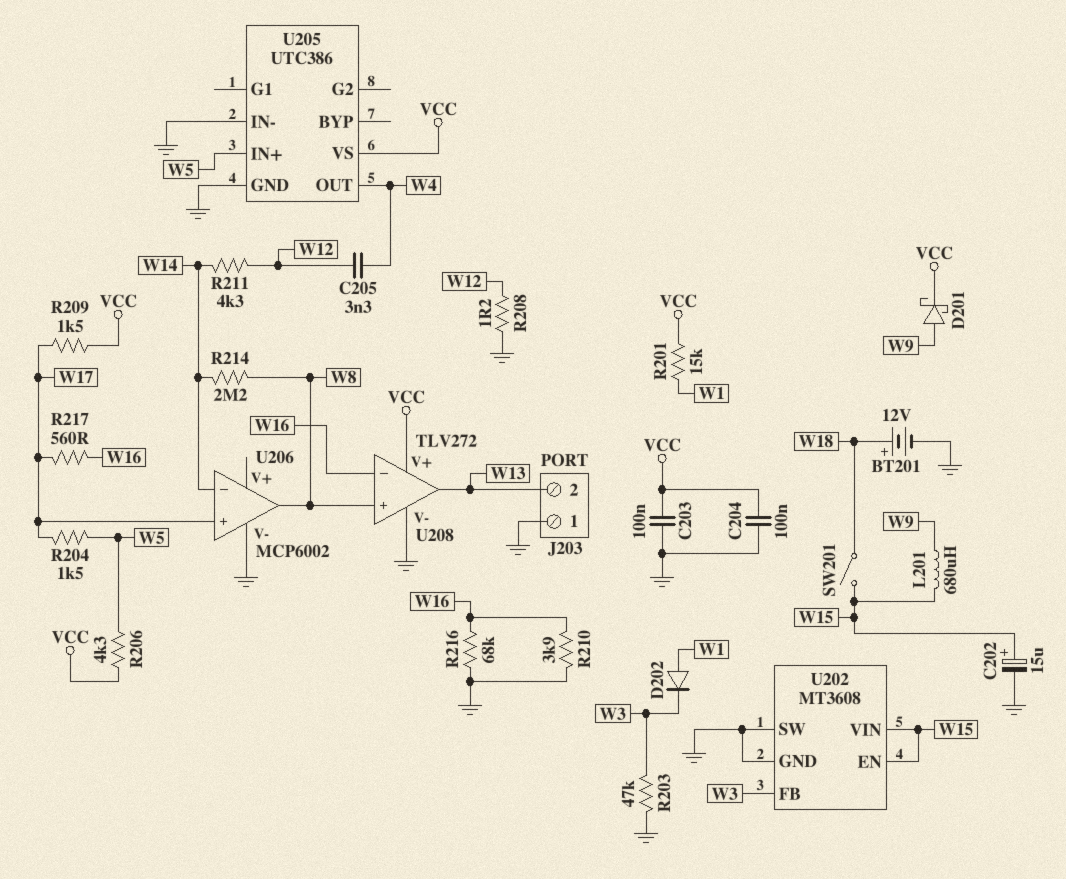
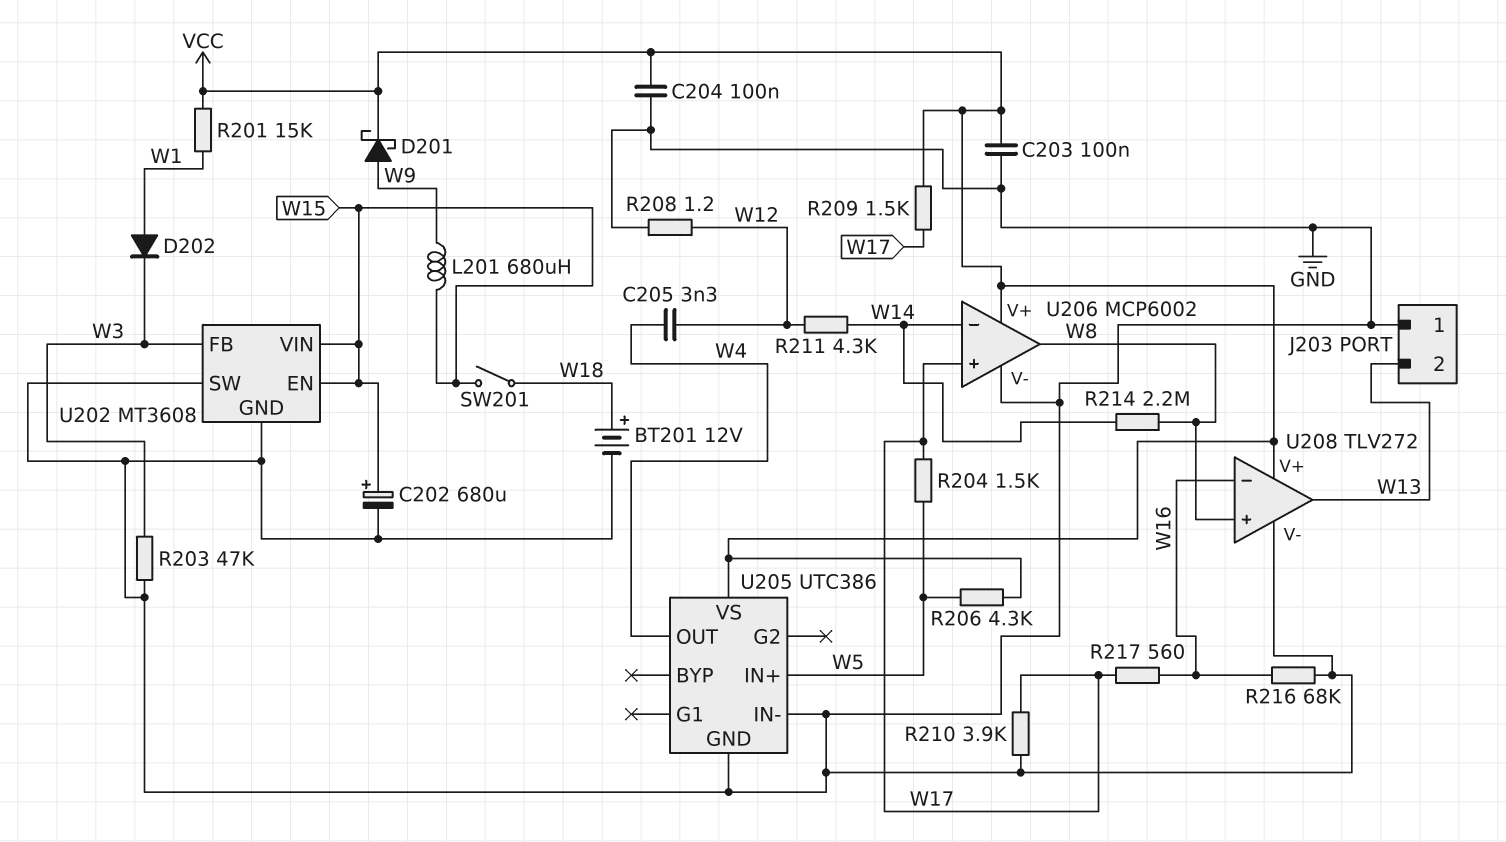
C202: 15uF (plus W15, minus GND) -> 680uF (plus W15, minus GND)
R210: 3.9k (GND, W16) -> 3.9k (GND, W17)
U206 pin V+: none -> VCC

